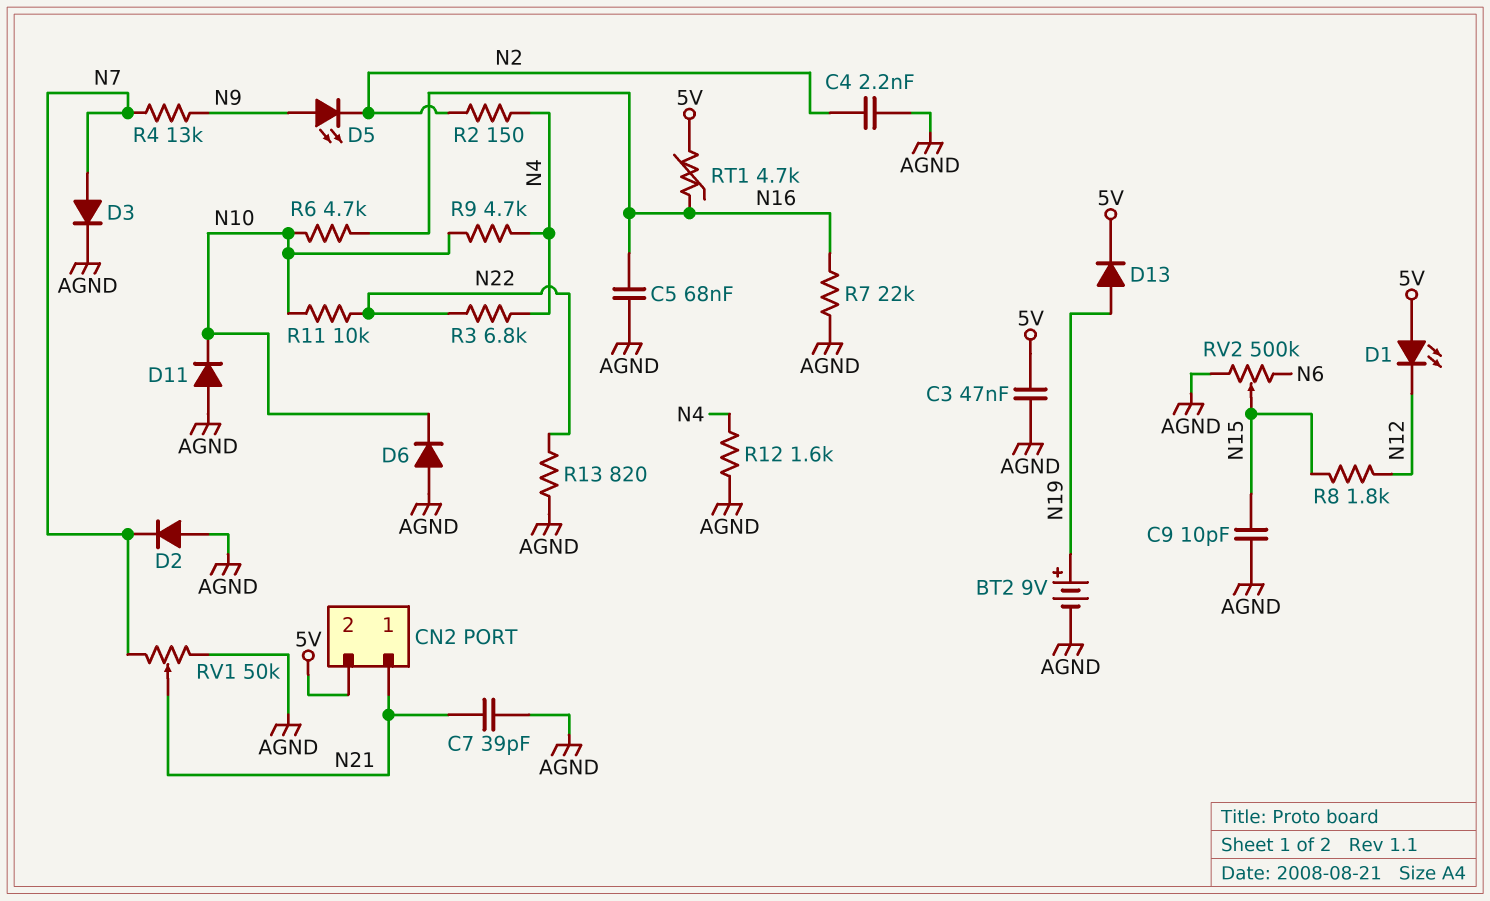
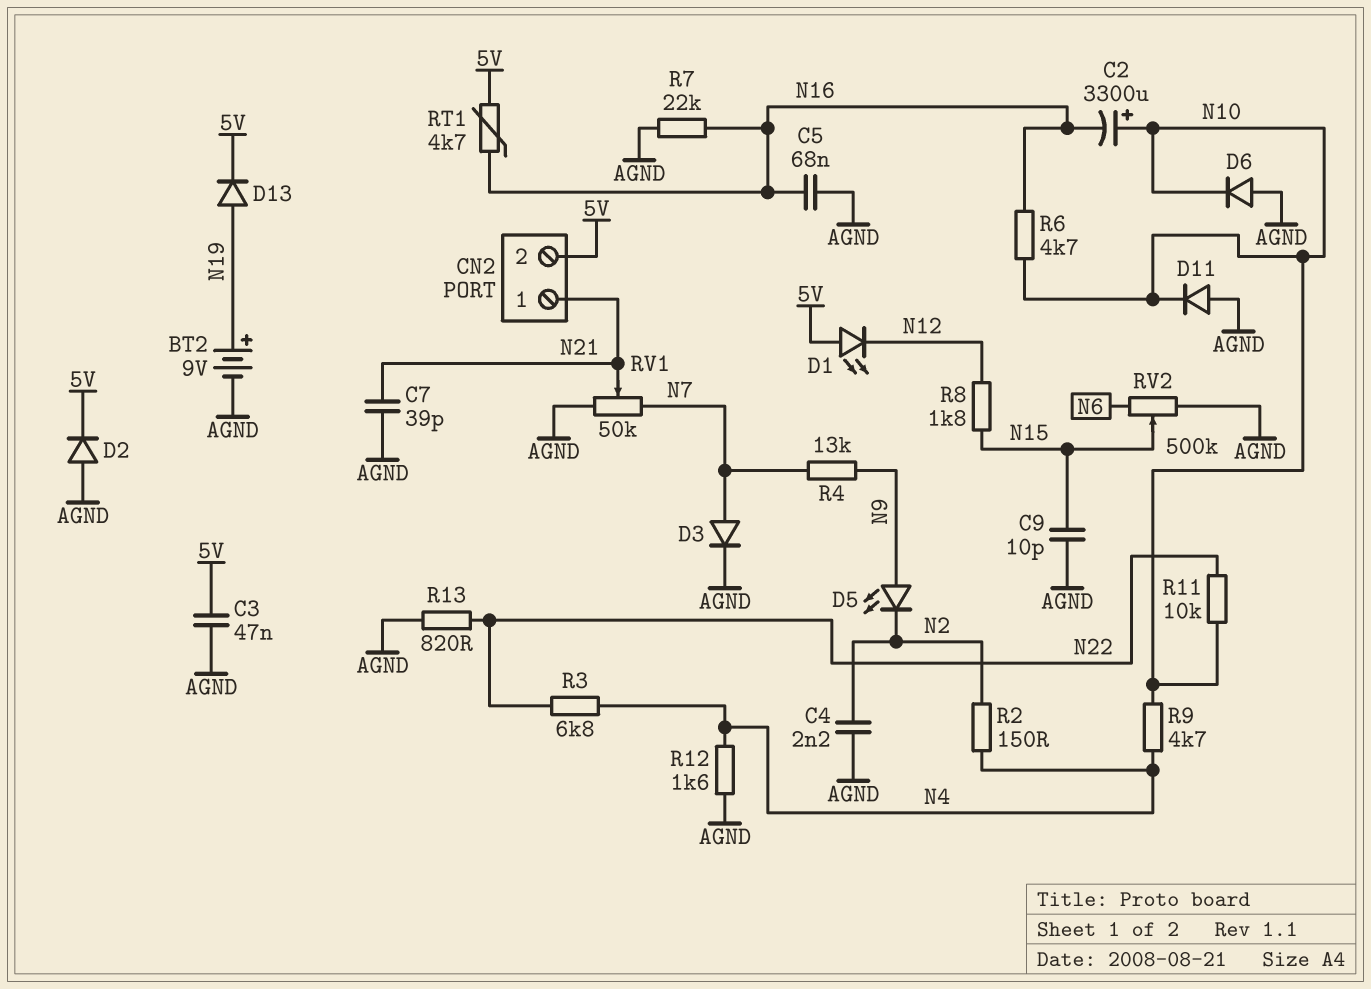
C2: none -> 3300uF (plus N10, minus N16)
D2: diode (A AGND, K N7) -> diode (A AGND, K 5V)

